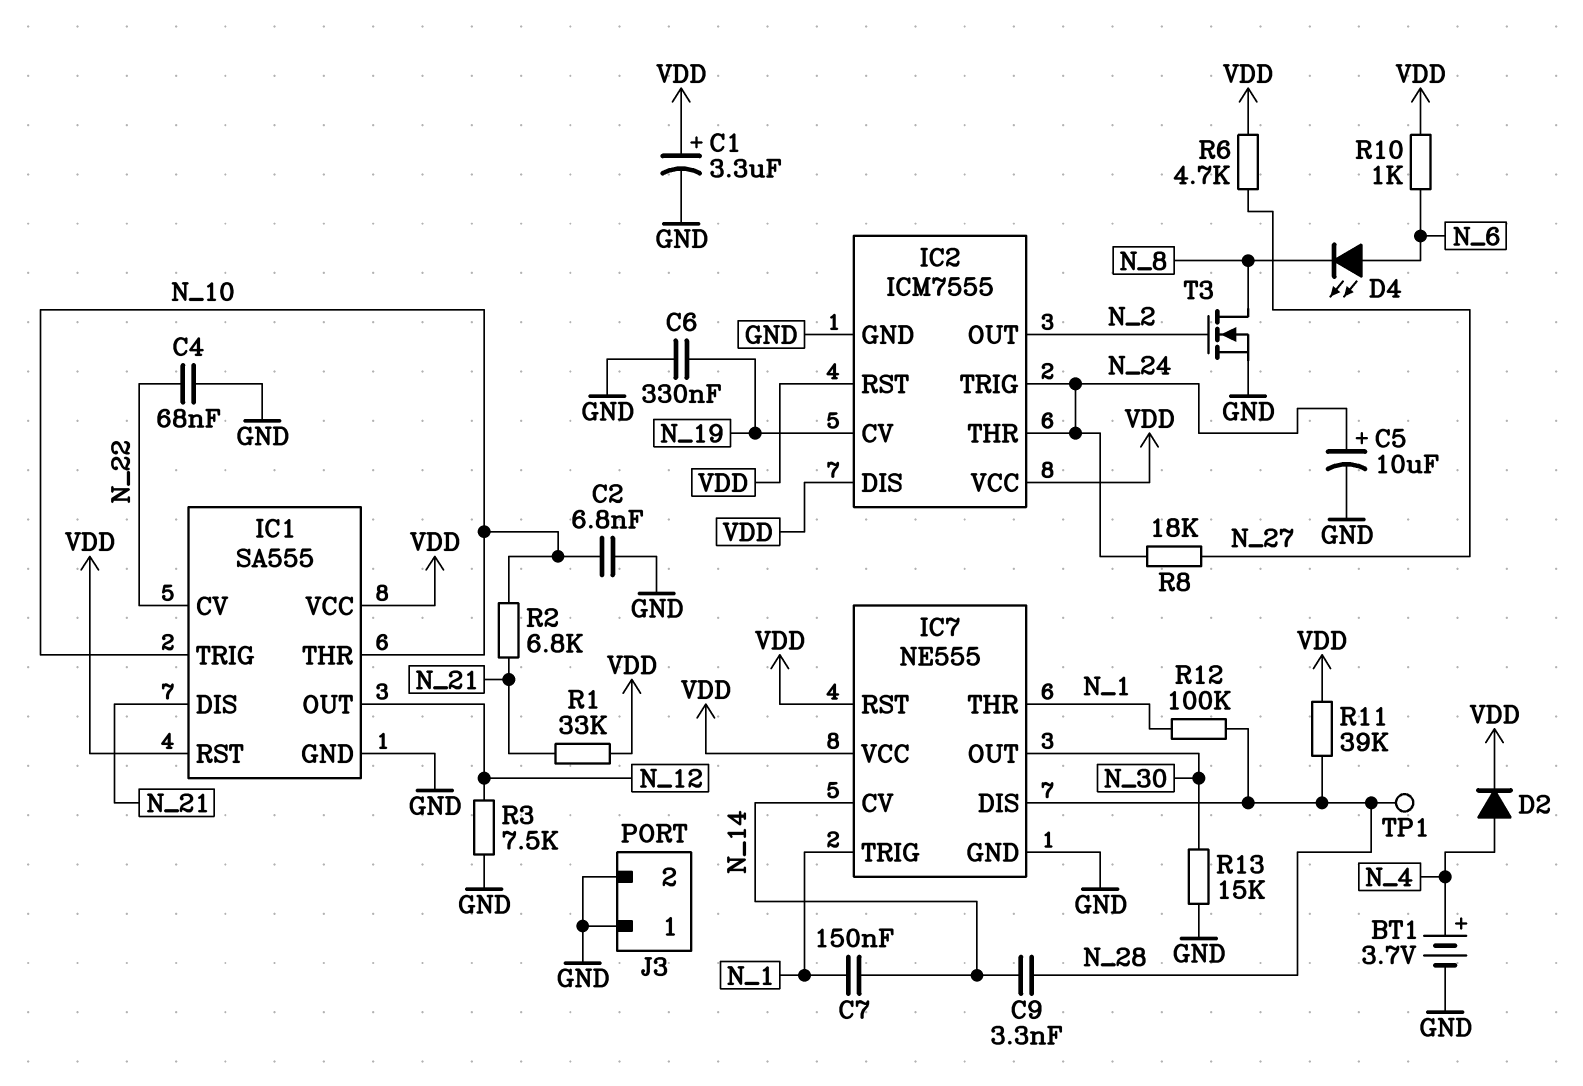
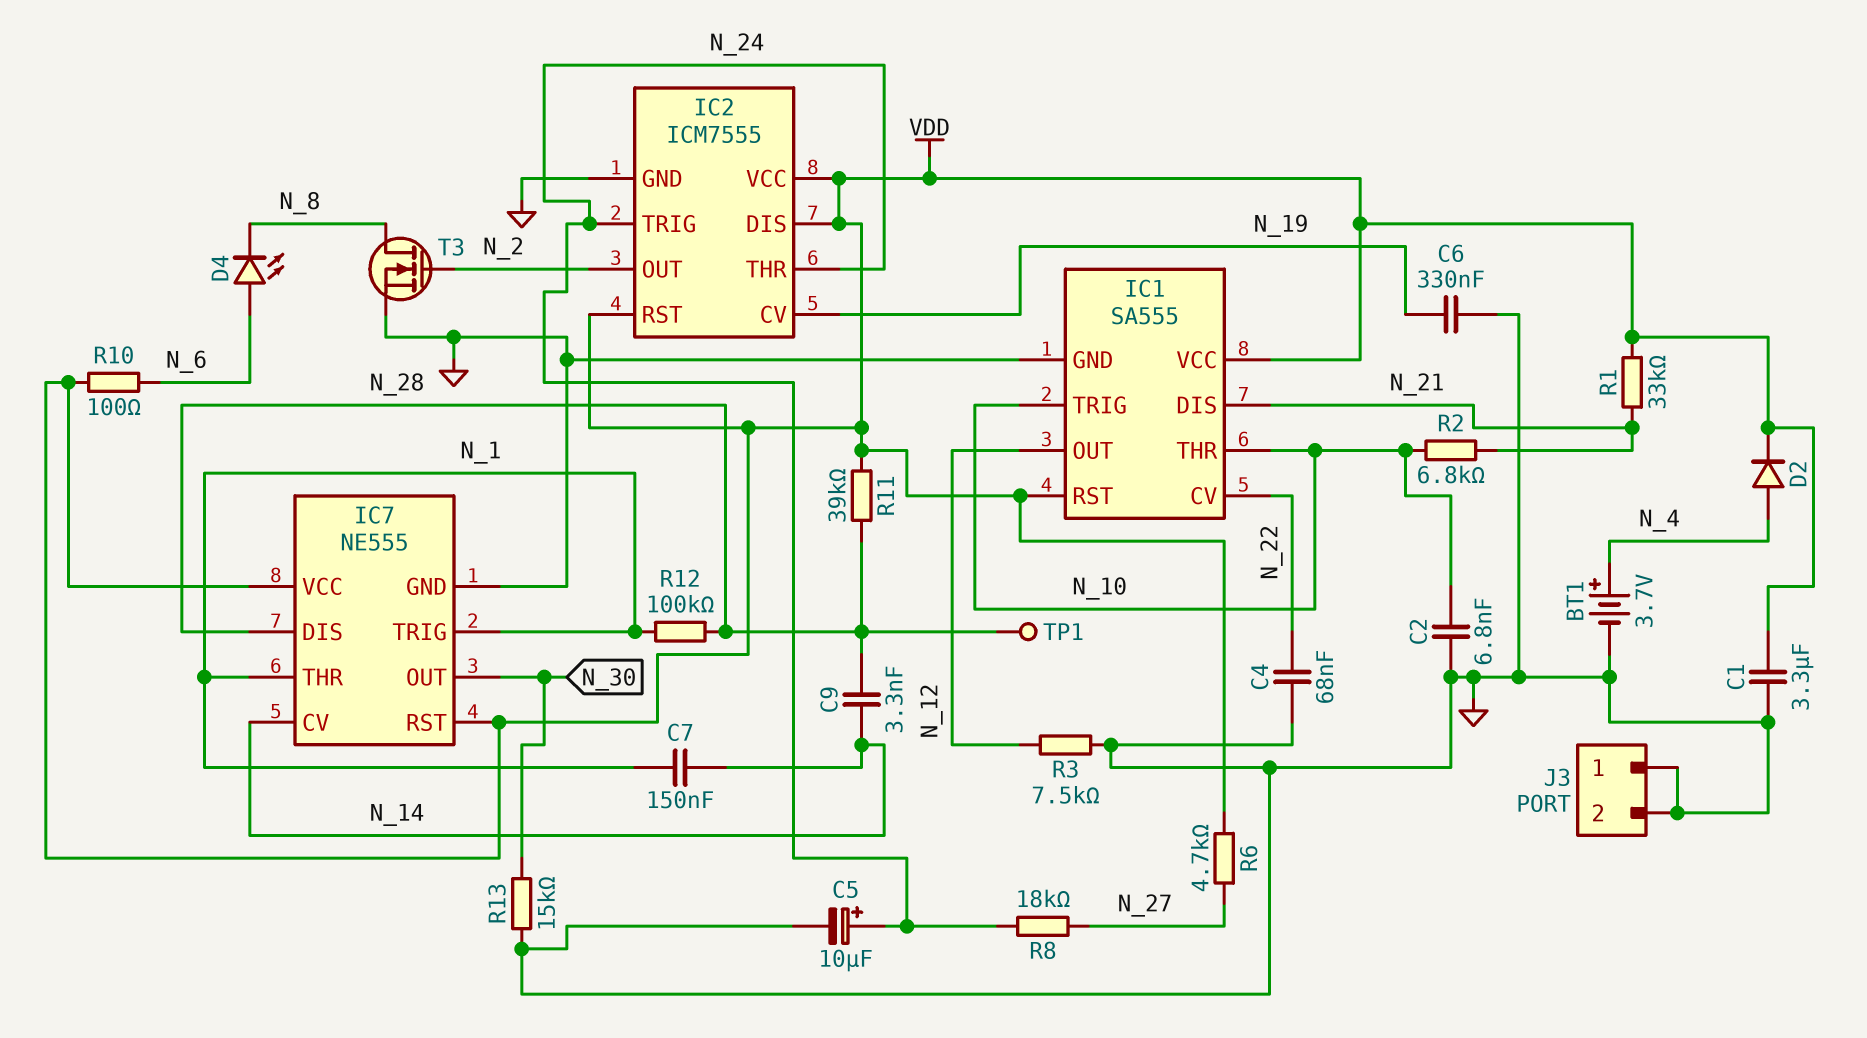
C1: 3.3uF (plus VDD, minus GND) -> 3.3uF (GND, VDD)
R10: 1k (N_6, VDD) -> 100 (N_6, VDD)

